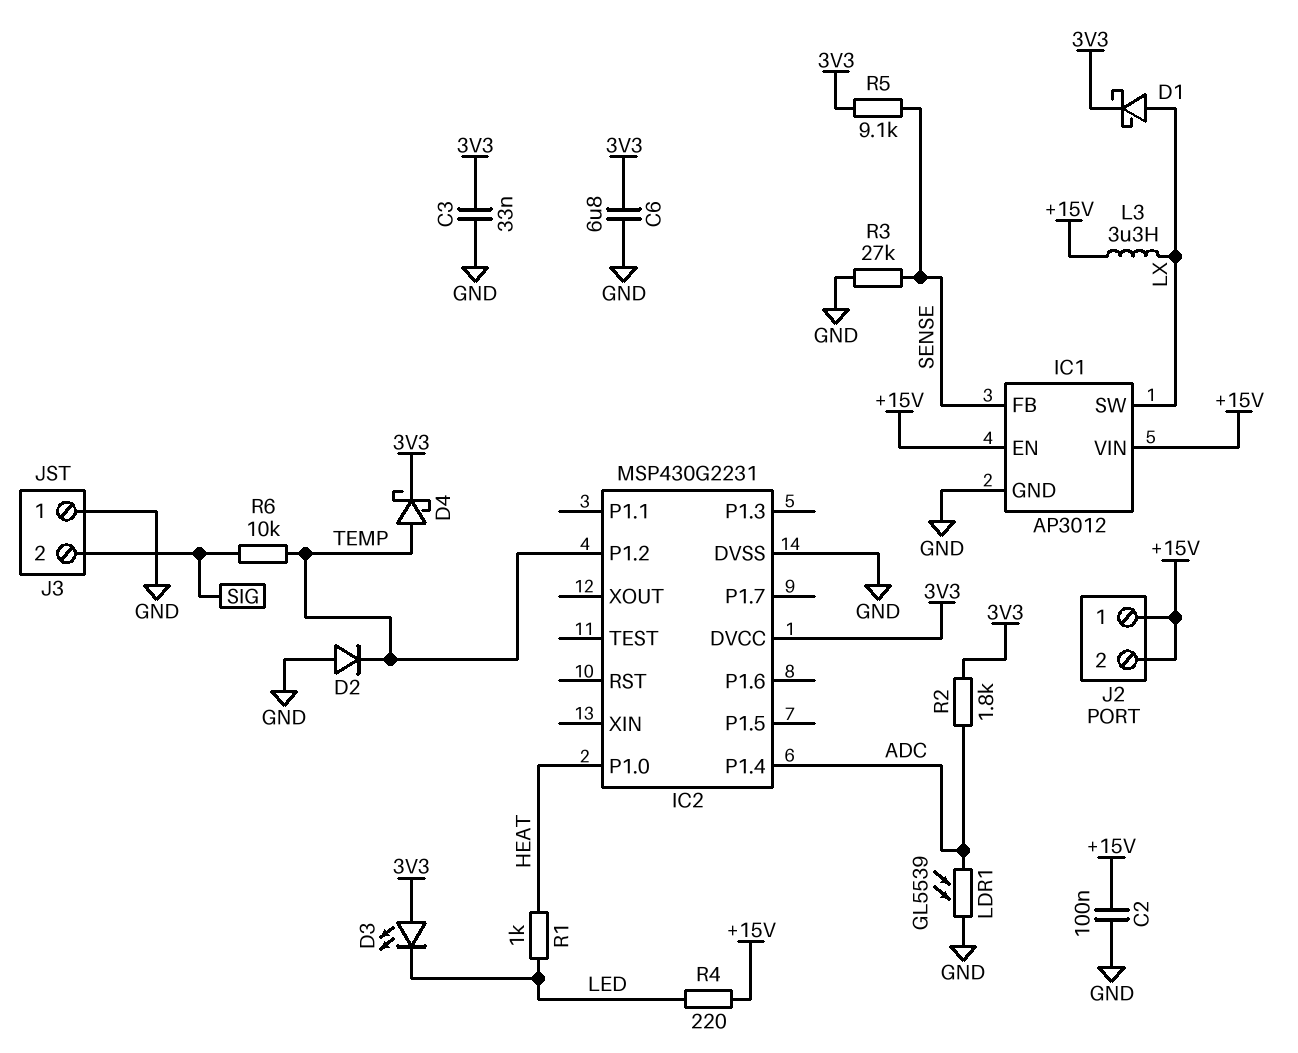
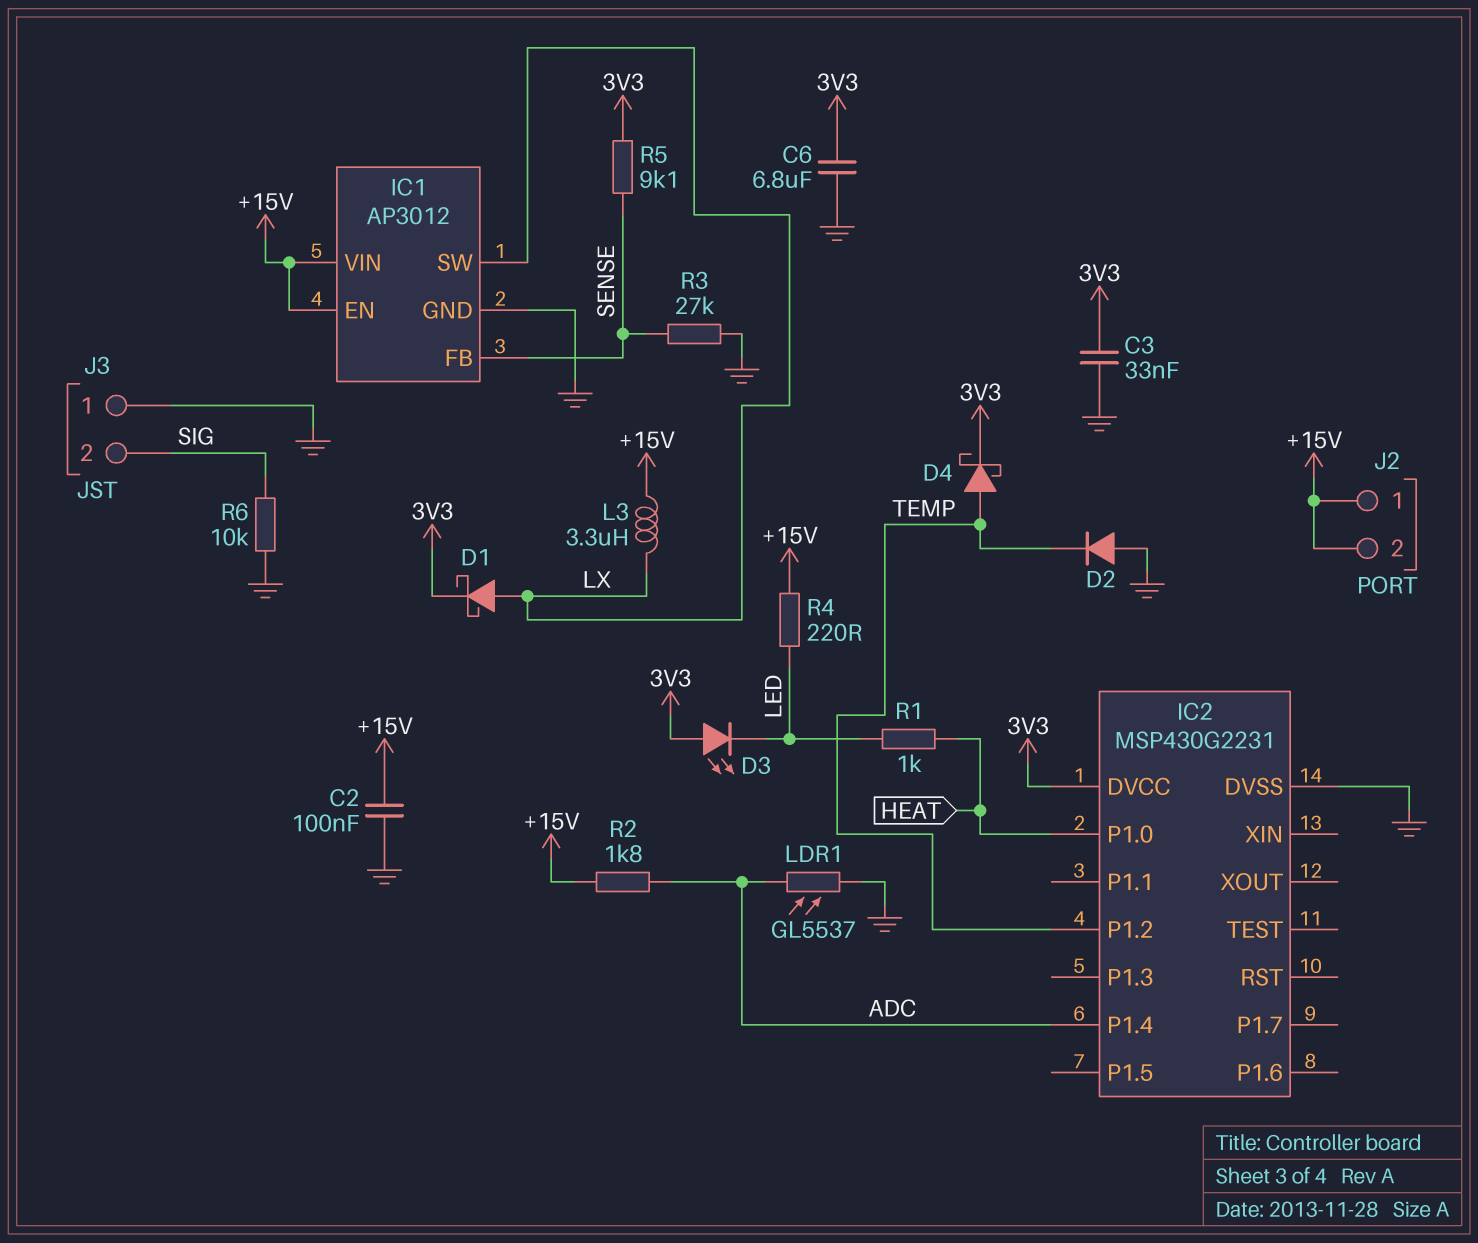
LDR1: GL5539 (ADC, GND) -> GL5537 (ADC, GND)
R2: 1.8k (3V3, ADC) -> 1.8k (+15V, ADC)
R6: 10k (SIG, TEMP) -> 10k (GND, SIG)

